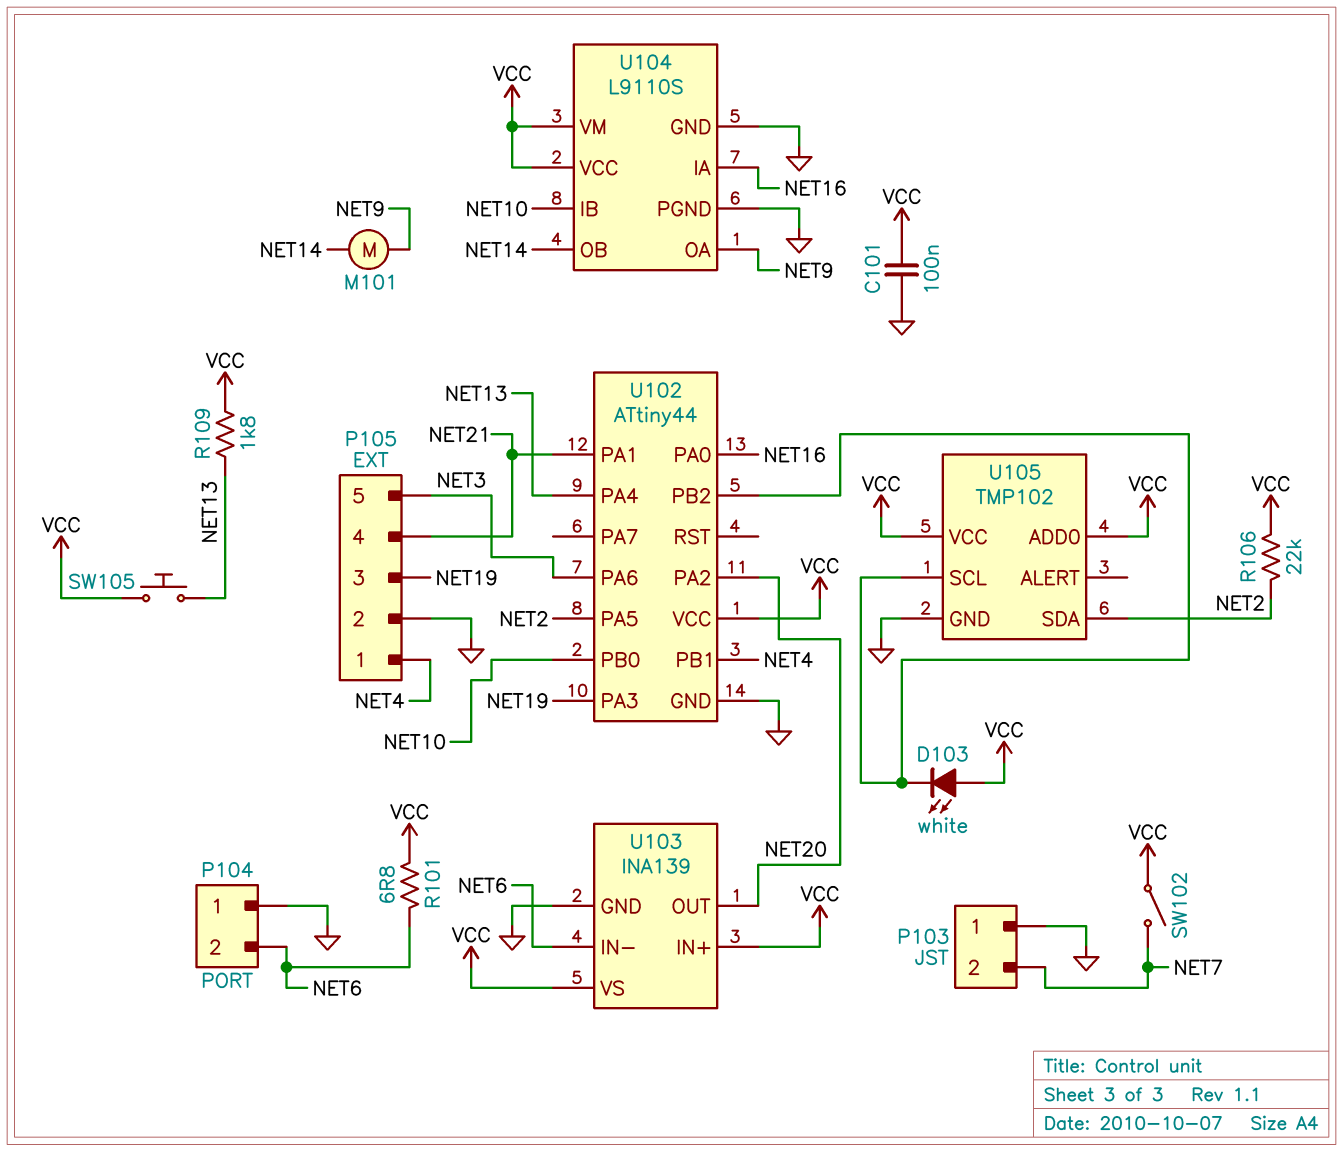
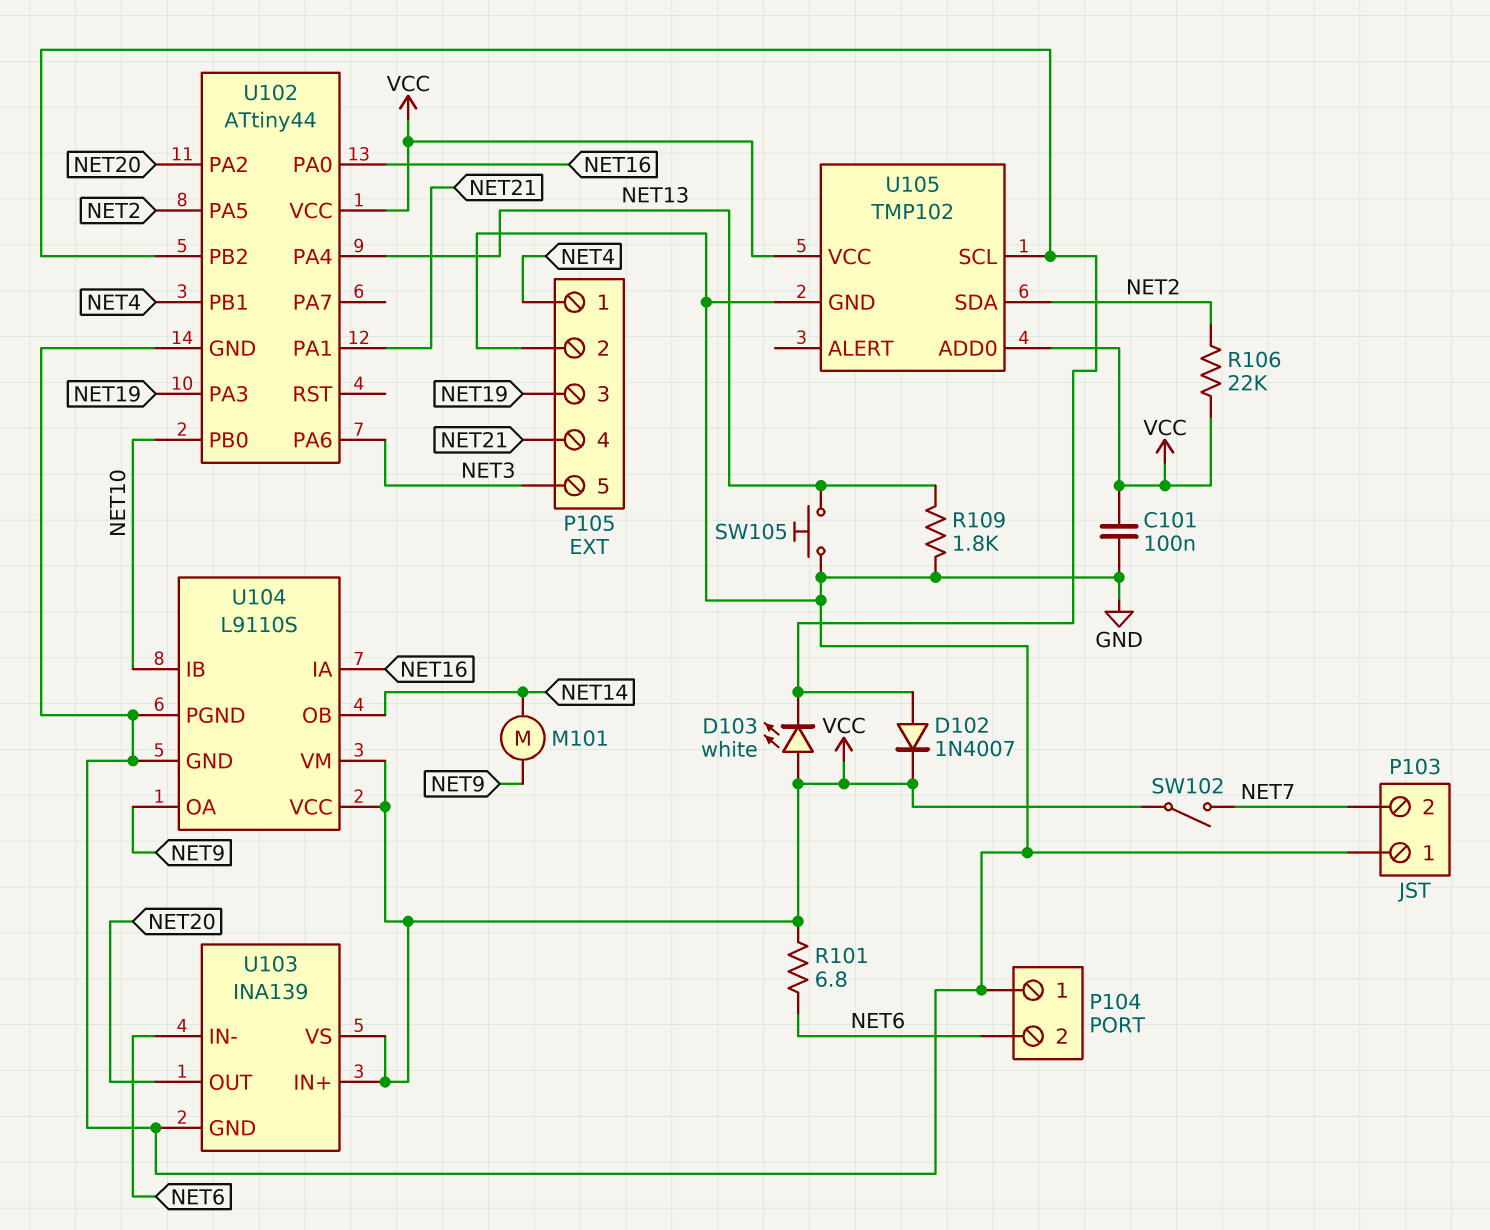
D102: none -> diode 1N4007 (A U102/PB2, K VCC)
R109: 1.8k (NET13, VCC) -> 1.8k (GND, NET13)
SW105: button (NET13, VCC) -> button (GND, NET13)

